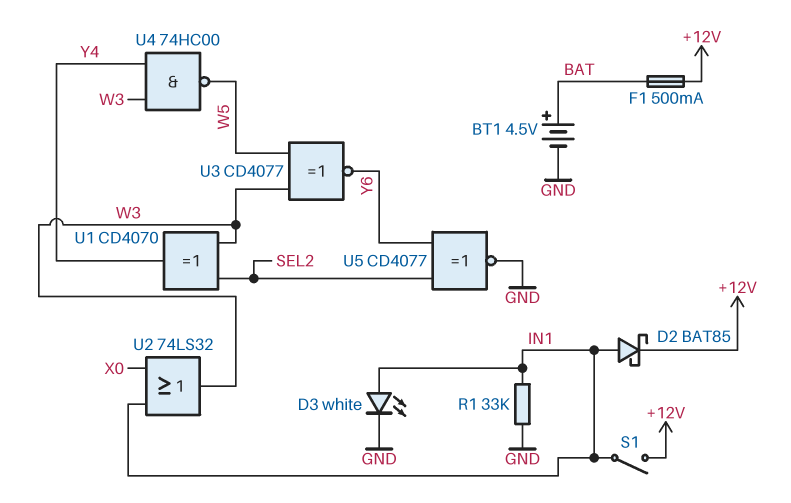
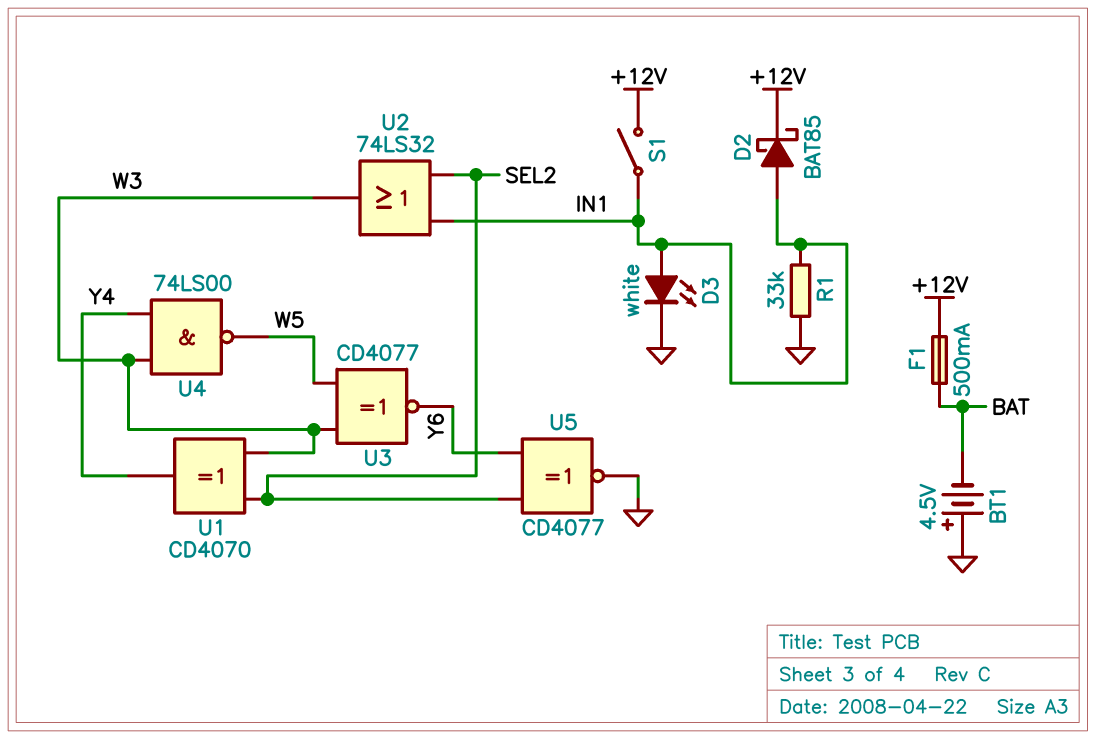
BT1: 4.5V (plus BAT, minus GND) -> 4.5V (plus GND, minus BAT)
U2: OR 74LS32 (in IN1, in X0, out W3) -> OR 74LS32 (in IN1, in SEL2, out W3)
U4: NAND 74HC00 (in W3, in Y4, out W5) -> NAND 74LS00 (in W3, in Y4, out W5)

